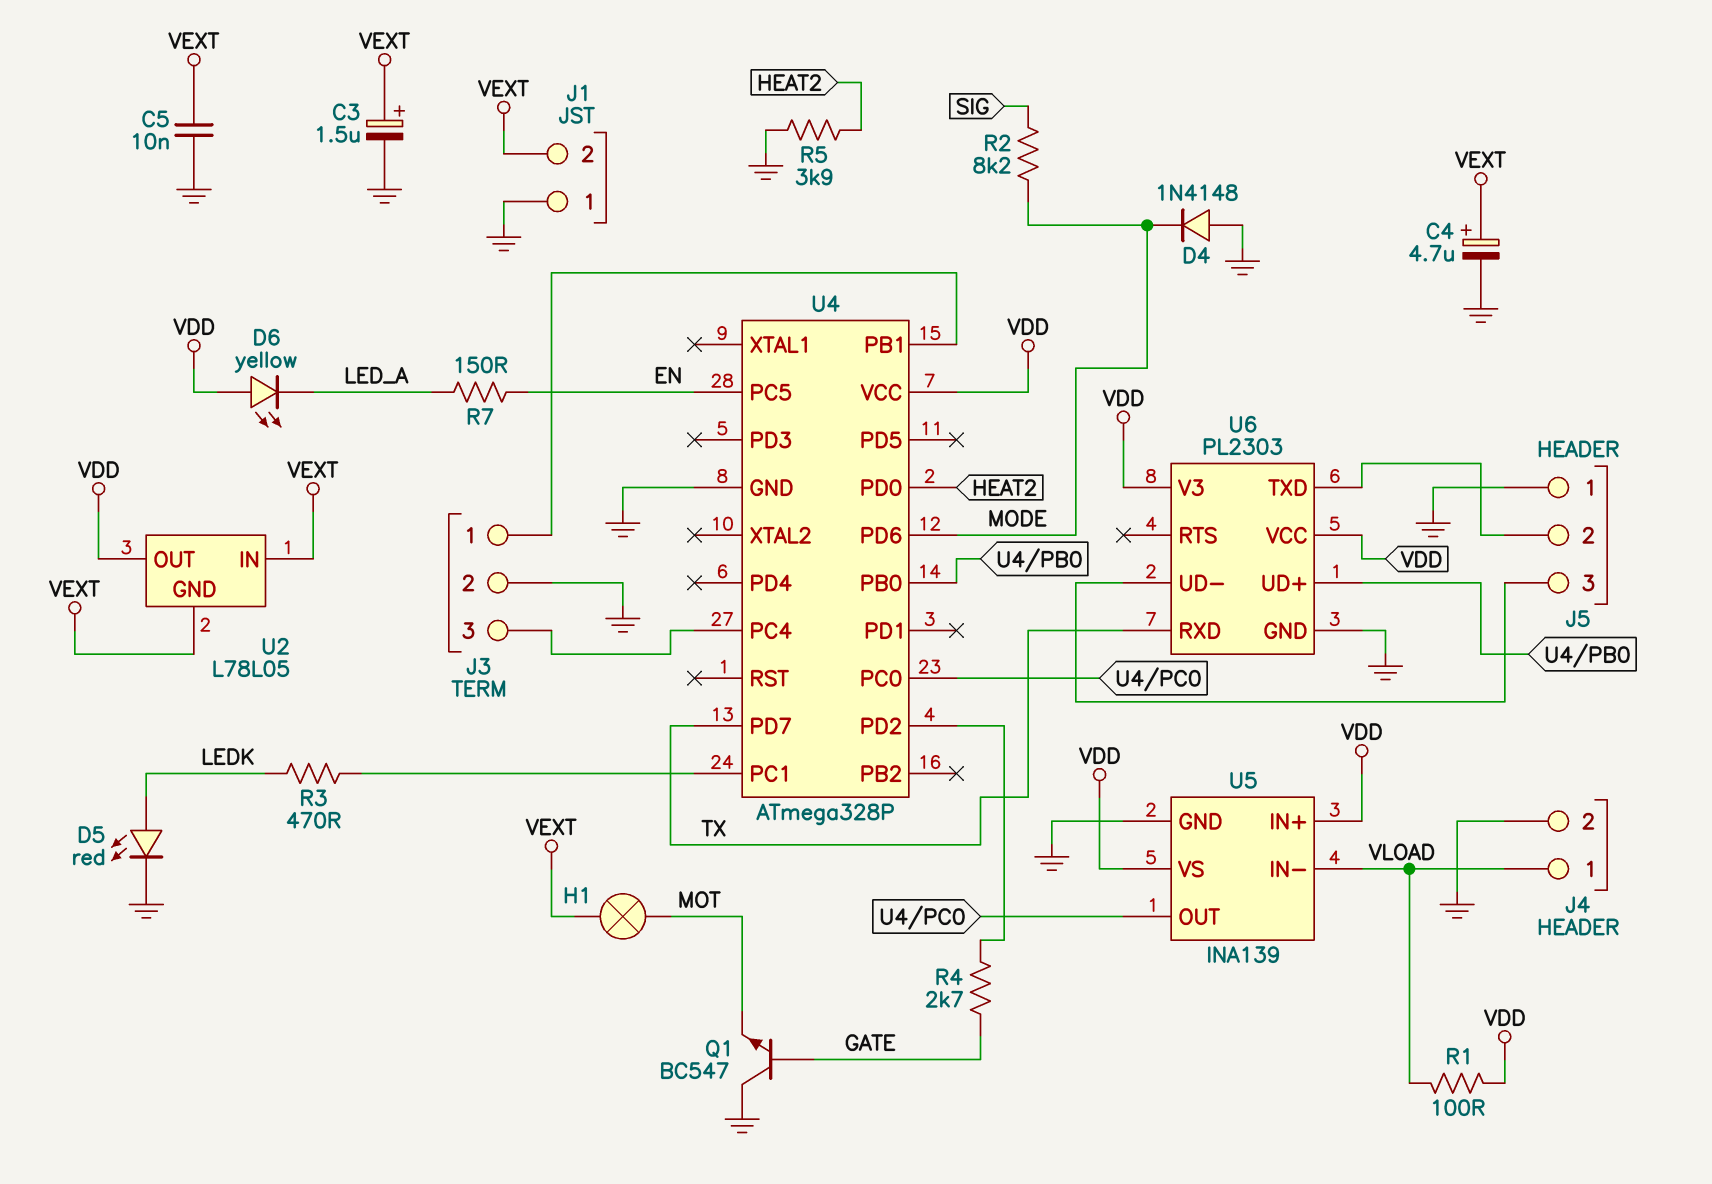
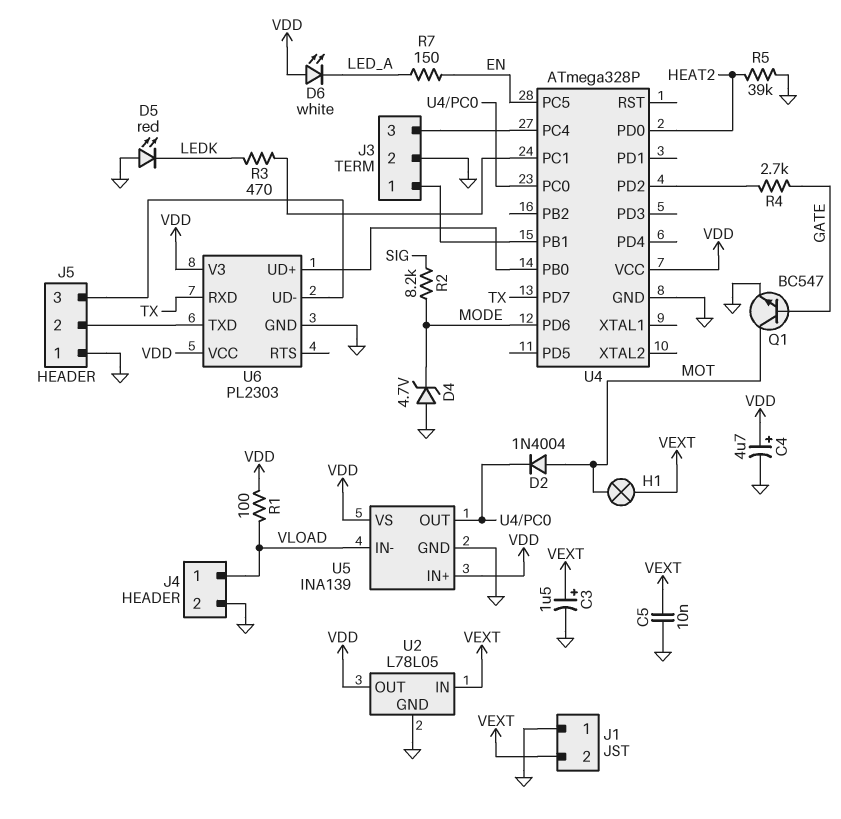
C4: 4.7uF (plus VEXT, minus GND) -> 4.7uF (plus VDD, minus GND)
D2: none -> diode 1N4004 (A MOT, K U4/PC0)
D4: diode 1N4148 (A GND, K MODE) -> zener 4.7V (A GND, K MODE)
D5: LED red (A LEDK, K GND) -> LED red (A GND, K LEDK)
D6: LED yellow (A VDD, K LED_A) -> LED white (A VDD, K LED_A)
Q1: NPN BC547 (B GATE, C GND, E MOT) -> NPN BC547 (B GATE, C MOT, E GND)
R5: 3.9k (GND, HEAT2) -> 39k (GND, HEAT2)
U2 pin GND: VEXT -> GND

